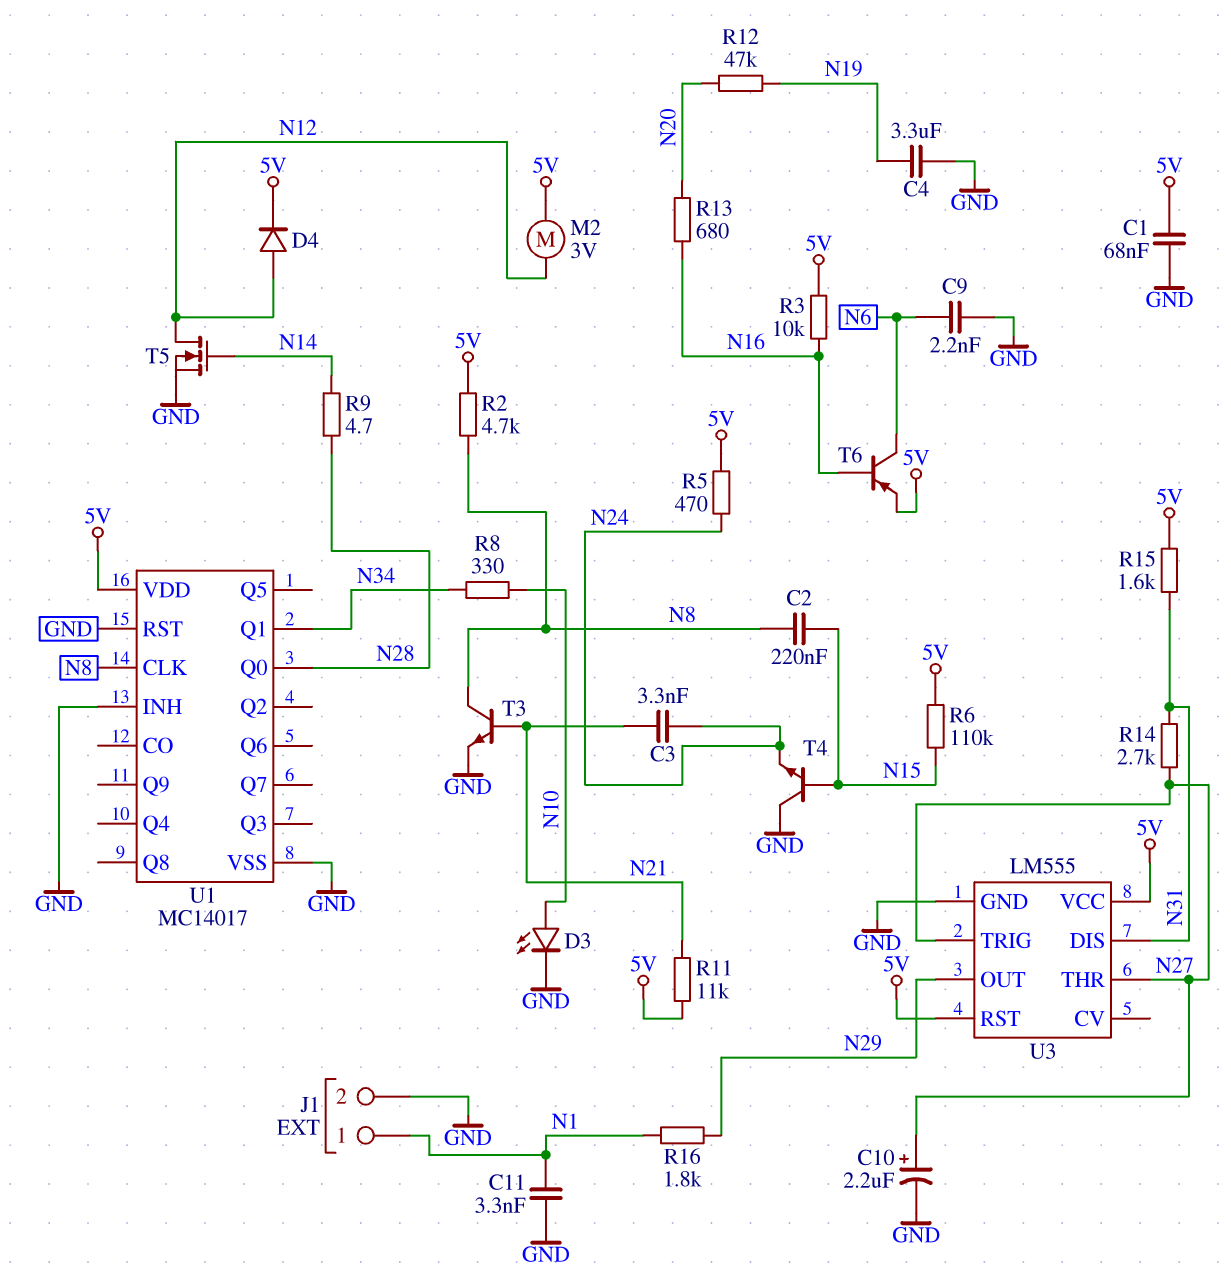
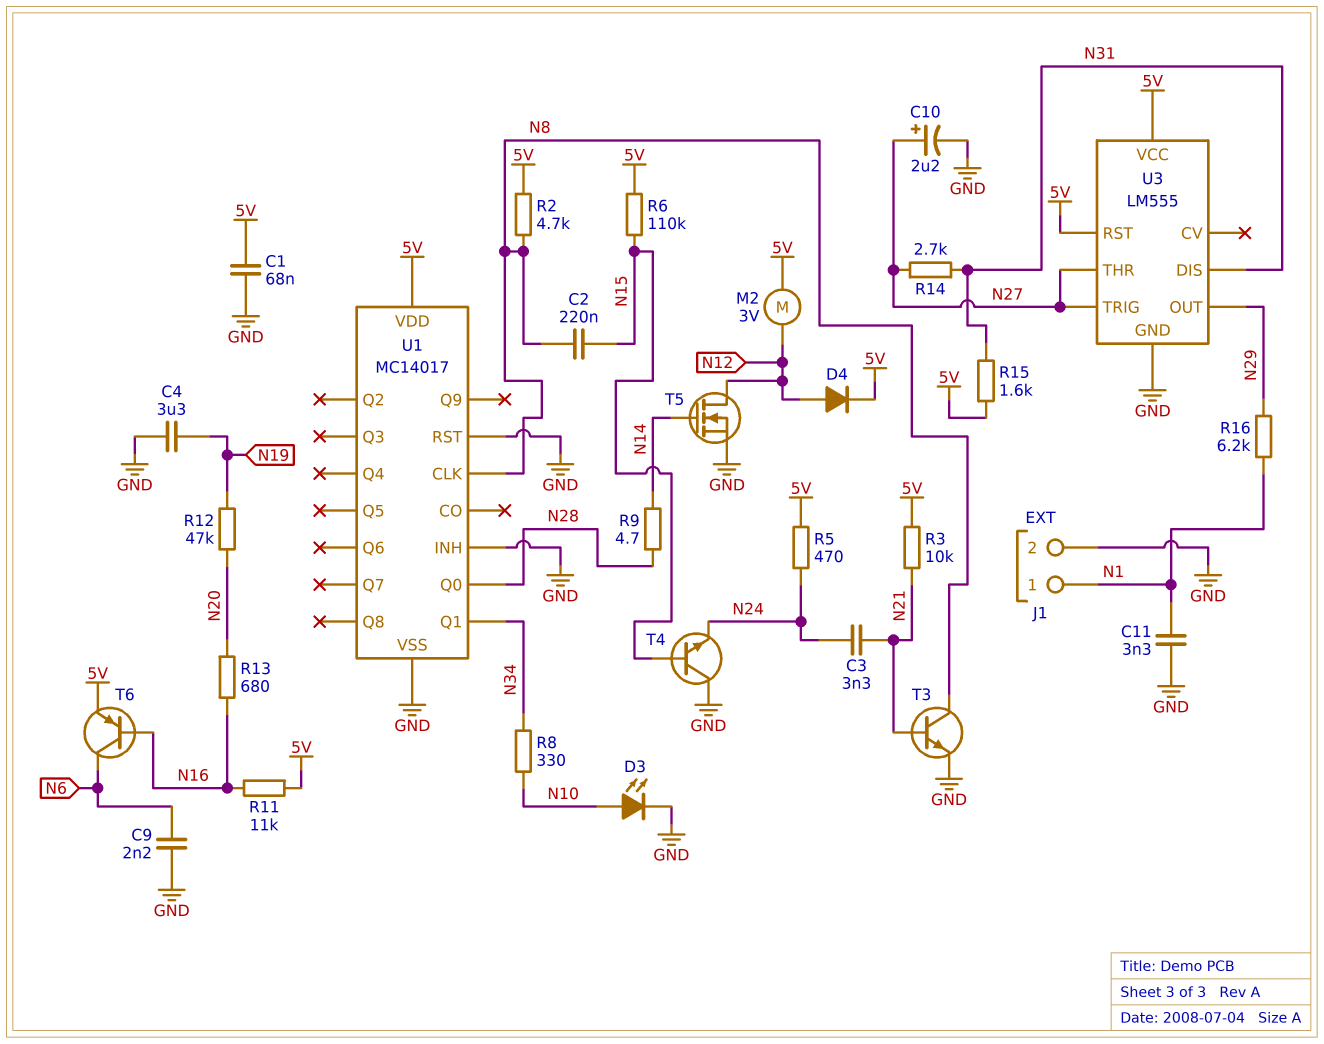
R3: 10k (5V, N16) -> 10k (5V, N21)
R11: 11k (5V, N21) -> 11k (5V, N16)
R16: 1.8k (N1, N29) -> 6.2k (N1, N29)

